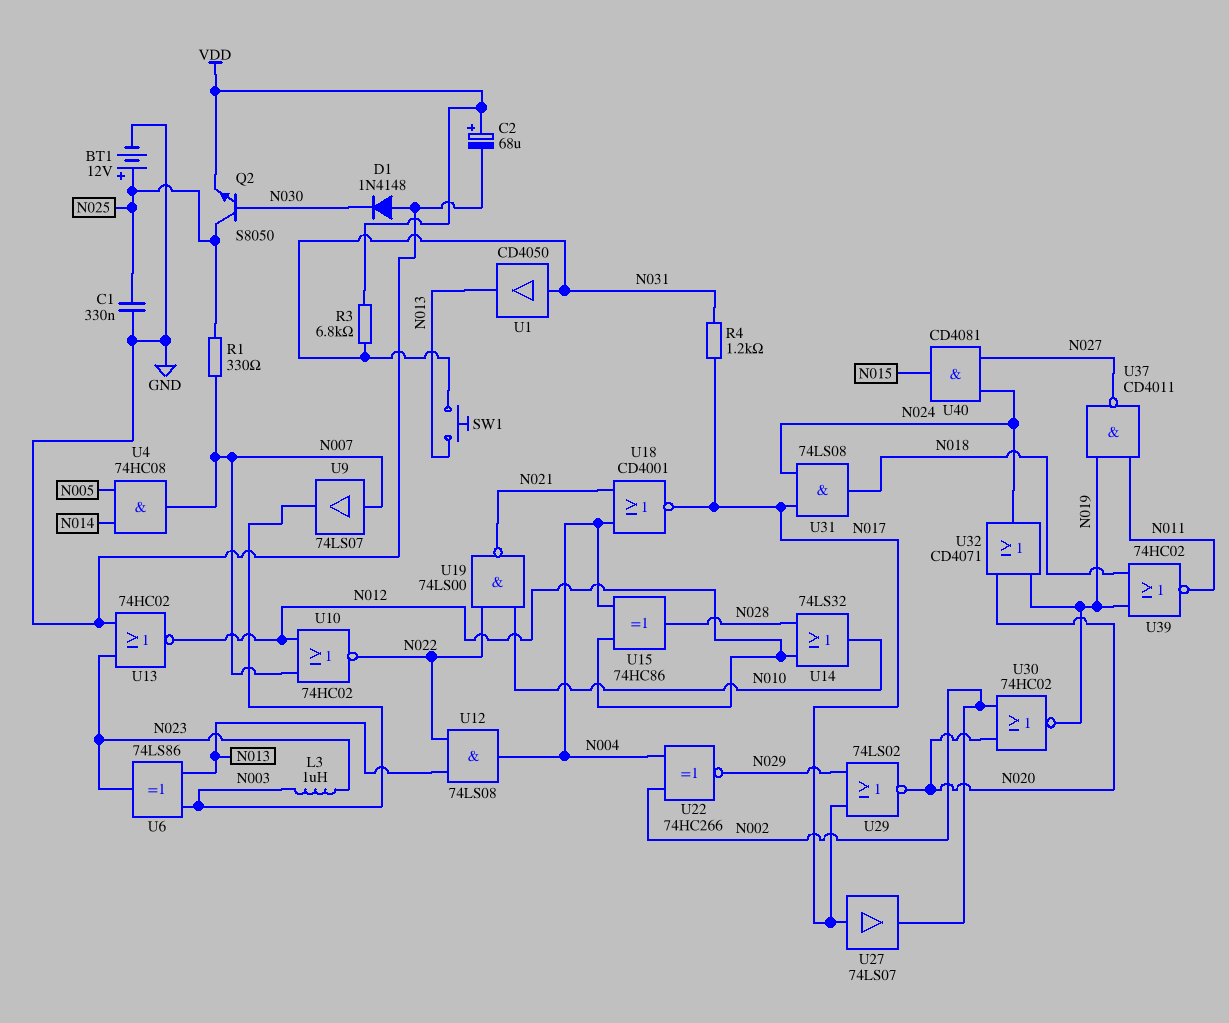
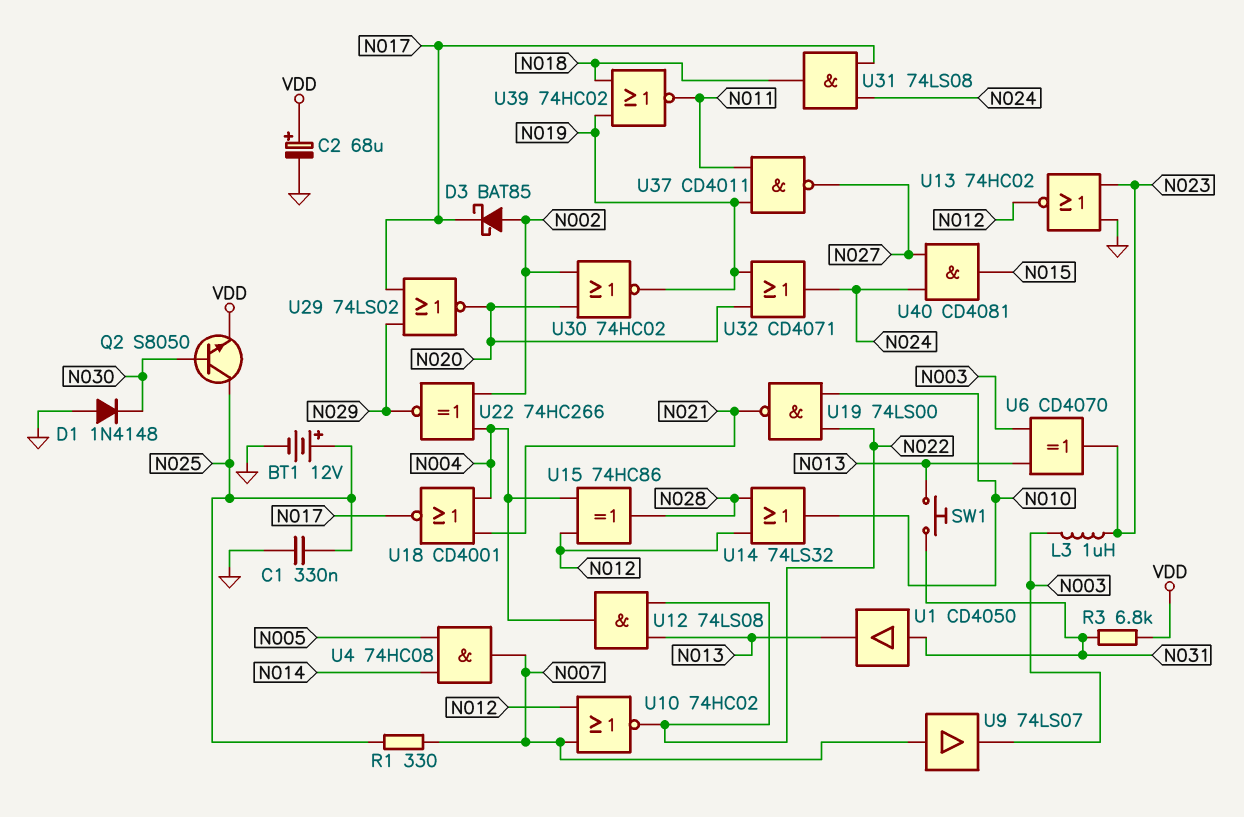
D3: none -> schottky BAT85 (A N002, K N017)
R4: 1.2k (N017, N031) -> none
U6: XOR 74LS86 (in N003, in N013, out N023) -> XOR CD4070 (in N003, in N013, out N023)
U27: buffer 74LS07 (in N017, out N002) -> none

